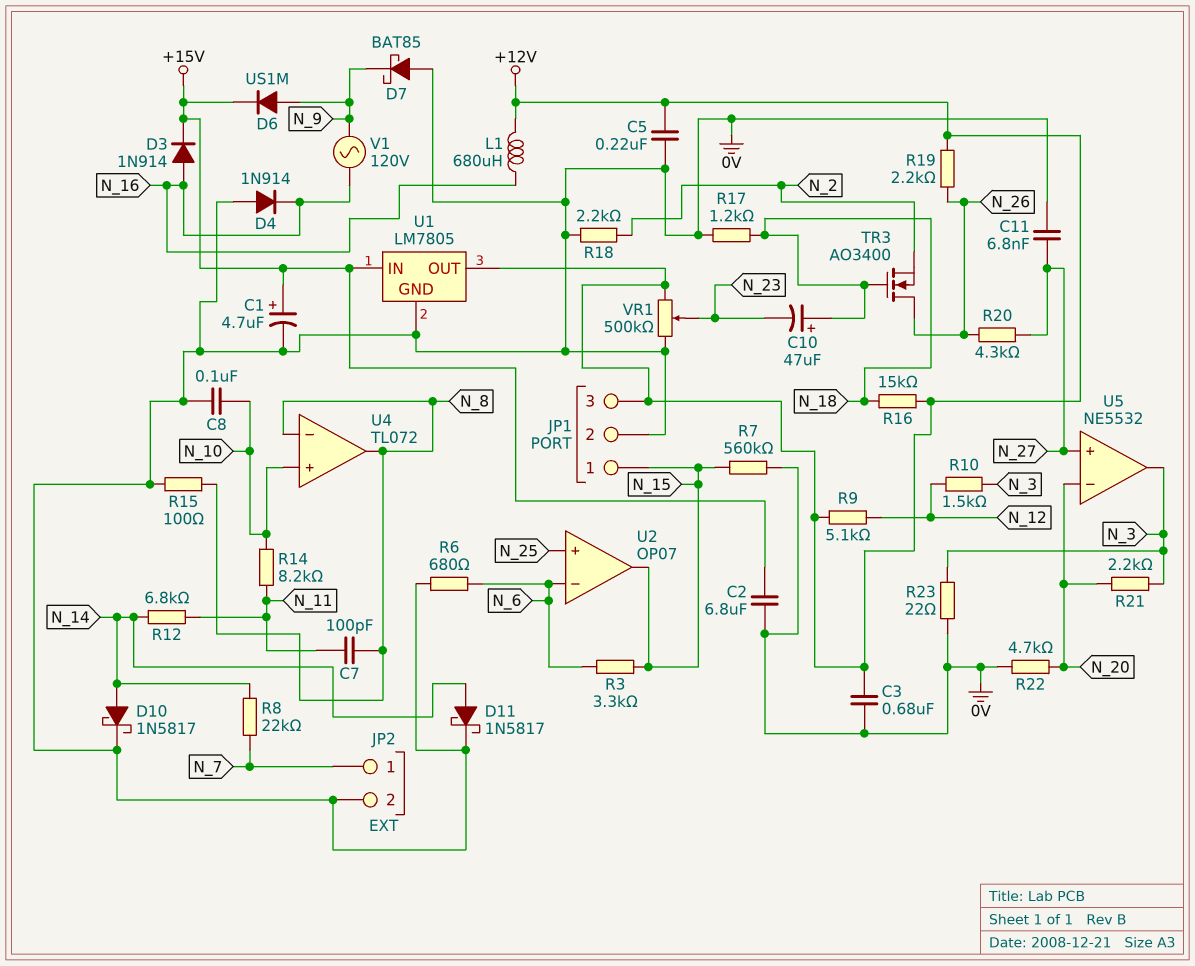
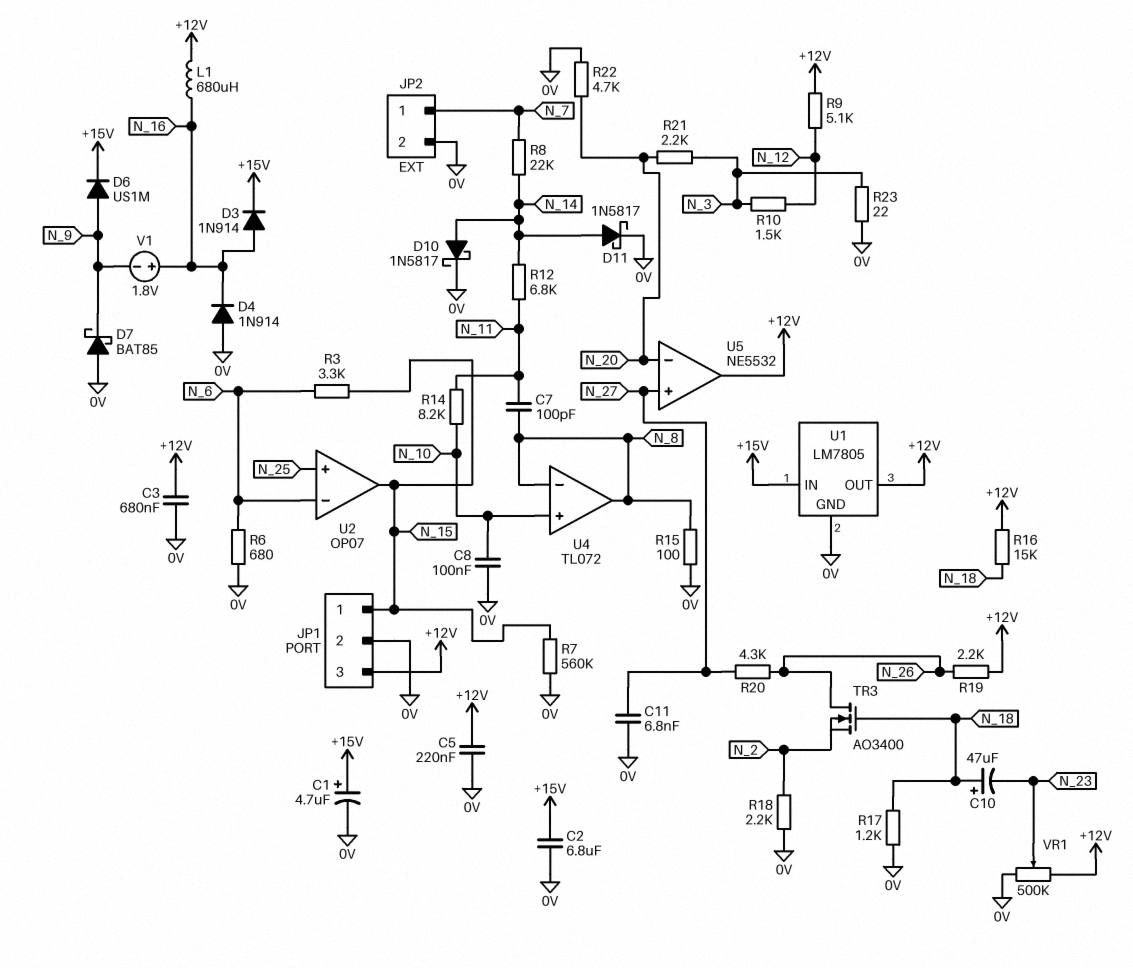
U5 pin out: N_3 -> +12V
V1: AC 120V (N_9, N_16) -> 1.8V (plus N_16, minus N_9)

